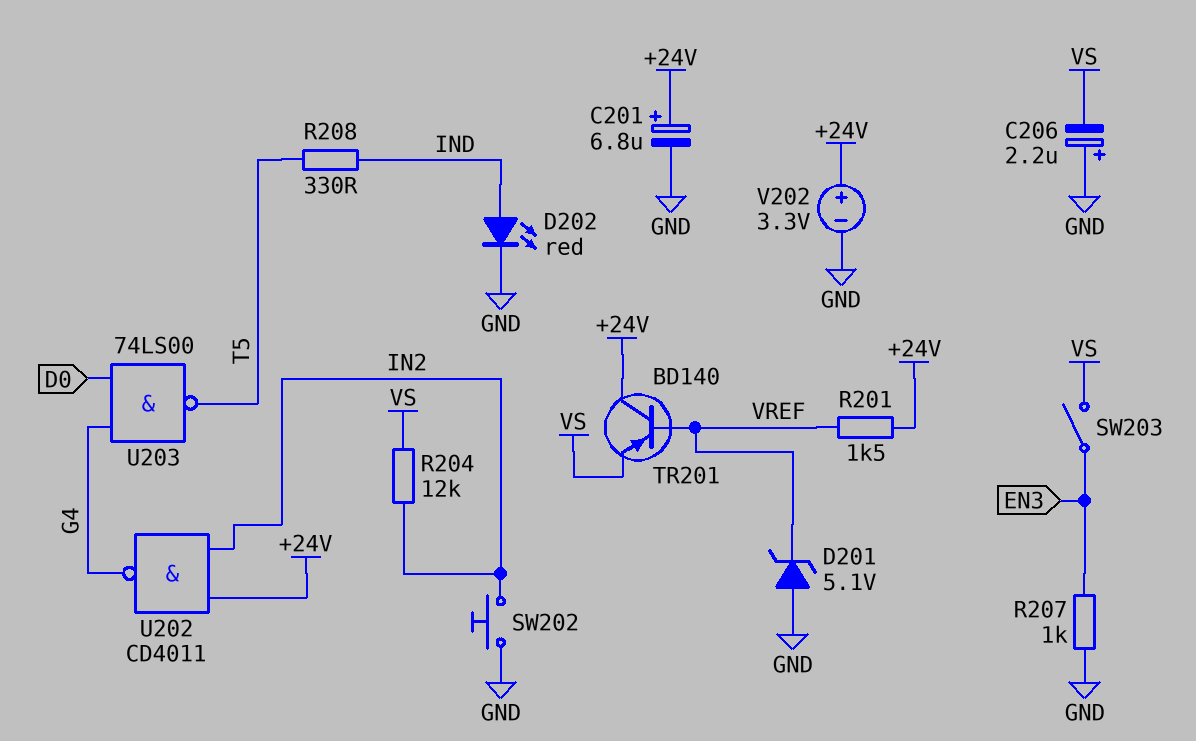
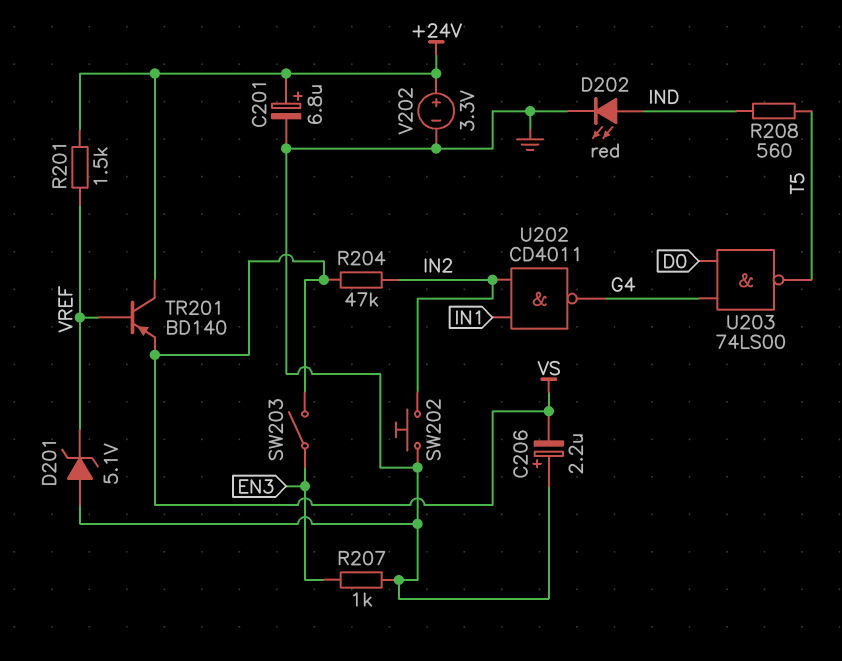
R204: 12k (IN2, VS) -> 47k (IN2, VS)
R208: 330 (IND, T5) -> 560 (IND, T5)
U202: NAND CD4011 (in +24V, in IN2, out G4) -> NAND CD4011 (in IN1, in IN2, out G4)

